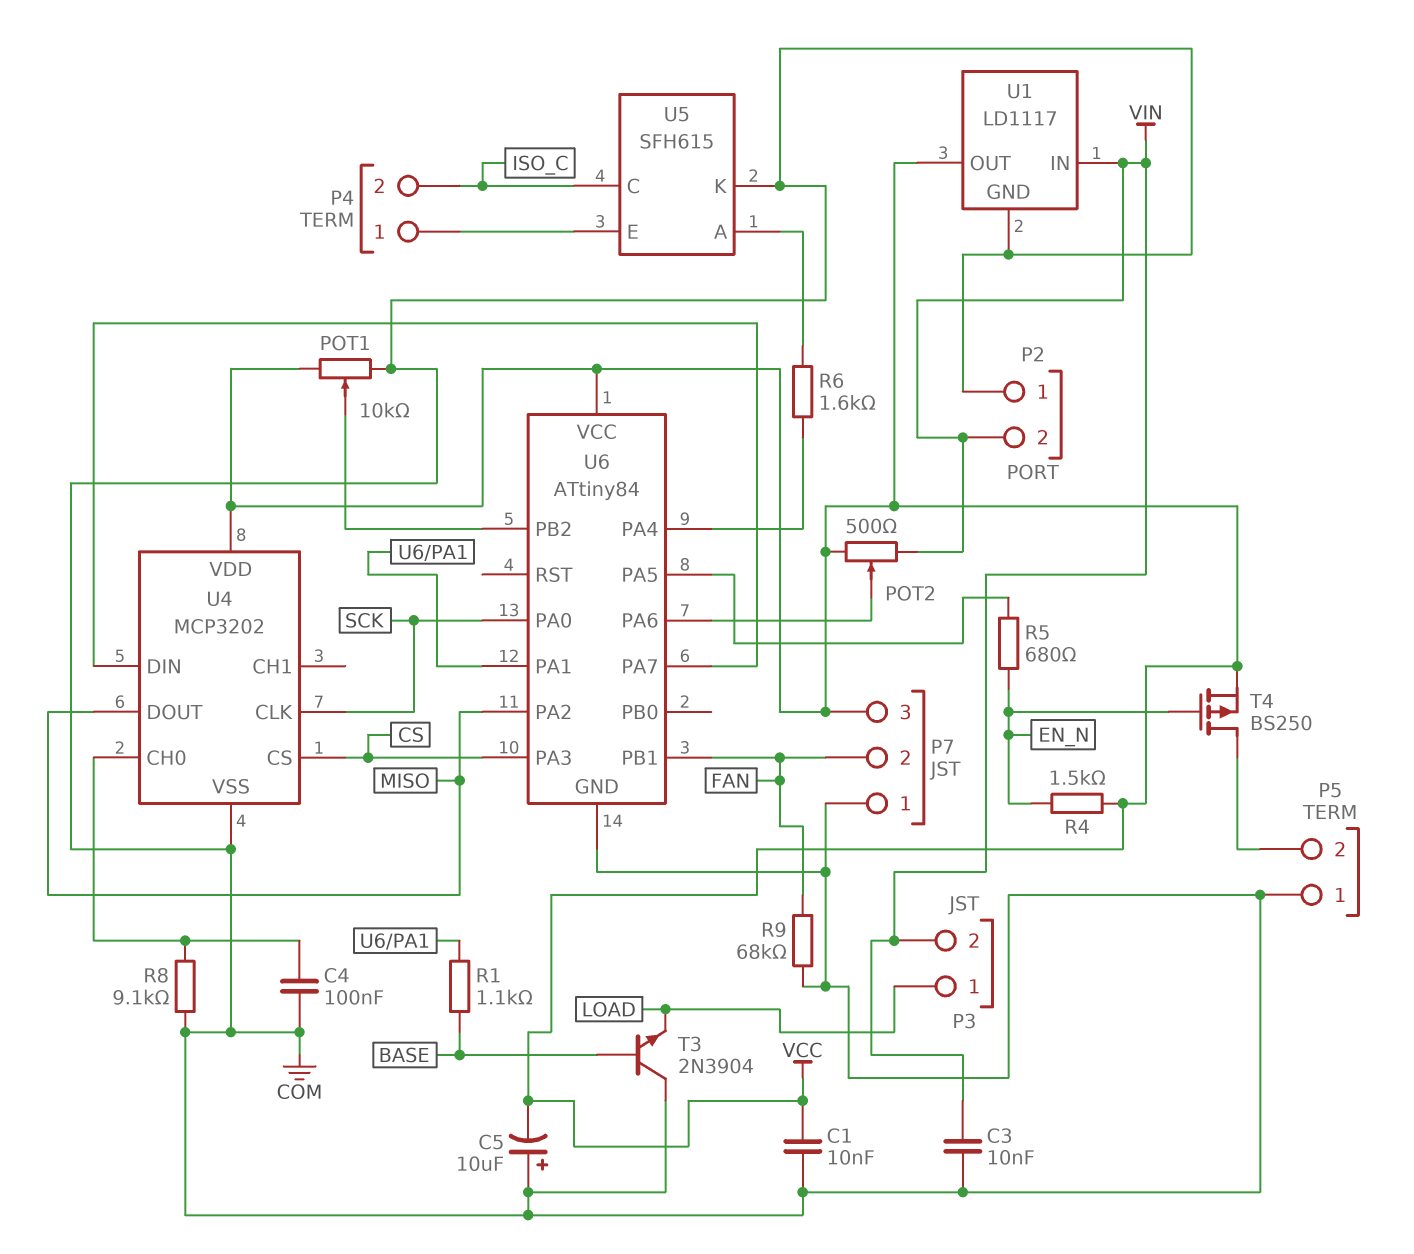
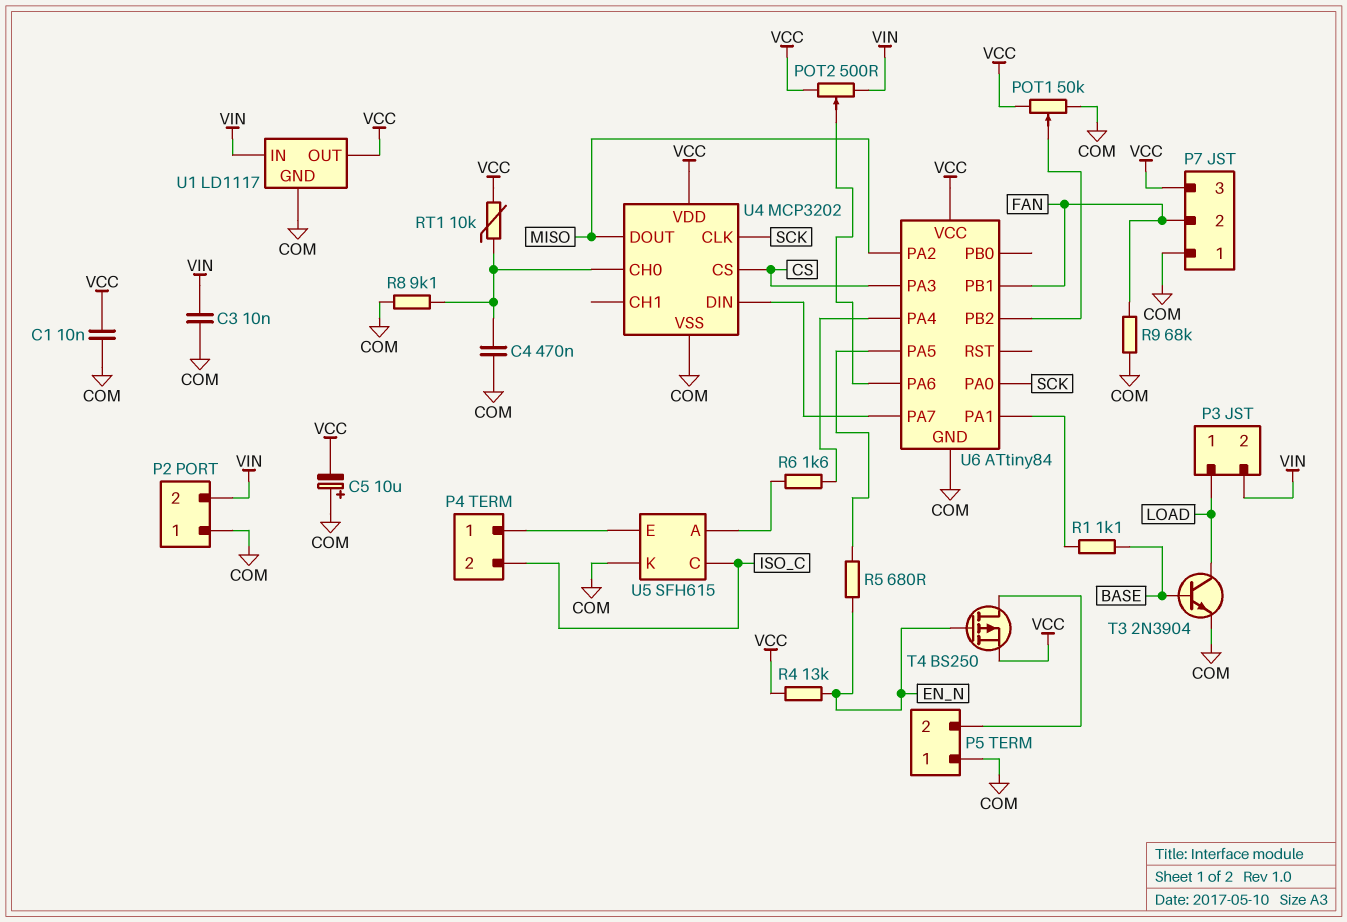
C4: 100nF (COM, U4/CH0) -> 470nF (COM, U4/CH0)
POT1: 10k (COM, VCC, wiper U6/PB2) -> 50k (COM, VCC, wiper U6/PB2)
R4: 1.5k (EN_N, VCC) -> 13k (EN_N, VCC)
RT1: none -> 10k (U4/CH0, VCC)
T3: NPN 2N3904 (B BASE, C COM, E LOAD) -> NPN 2N3904 (B BASE, C LOAD, E COM)

